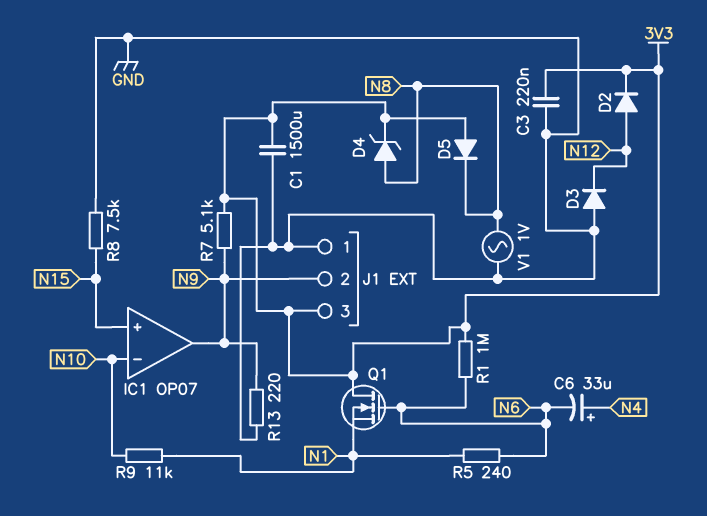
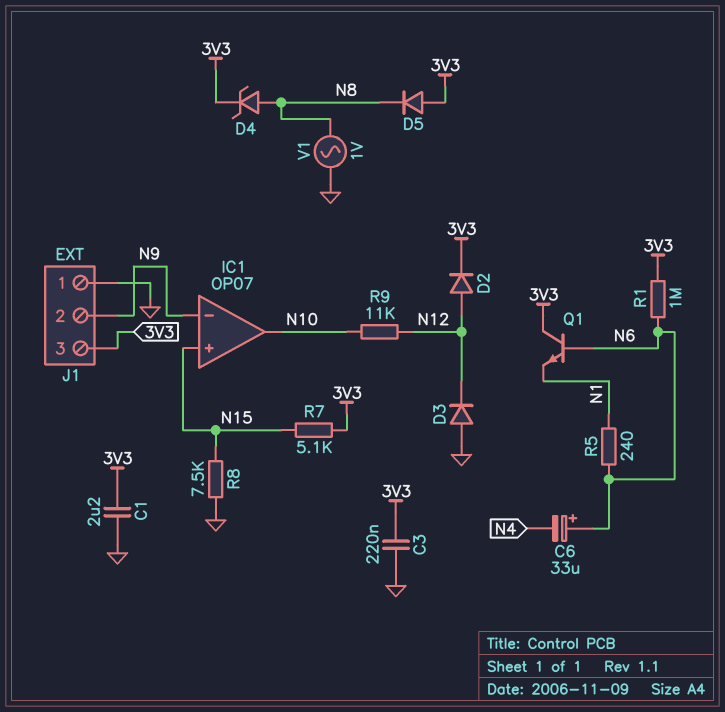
C1: 1500uF (3V3, GND) -> 2.2uF (3V3, GND)
C6: 33uF (plus N4, minus N6) -> 33uF (plus N6, minus N4)
IC1 pin in-: N10 -> N9
IC1 pin out: N9 -> N10
Q1: NMOS (G N6, D 3V3, S N1) -> NPN (B N6, C 3V3, E N1)
R7: 5.1k (3V3, N9) -> 5.1k (3V3, N15)
R9: 11k (N1, N10) -> 11k (N10, N12)
R13: 220 (GND, N9) -> none

